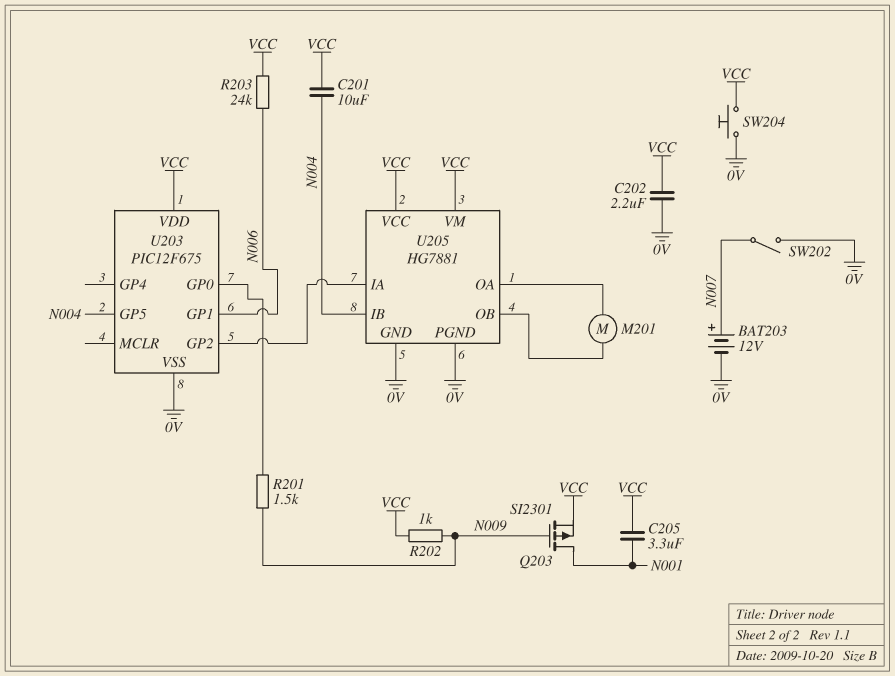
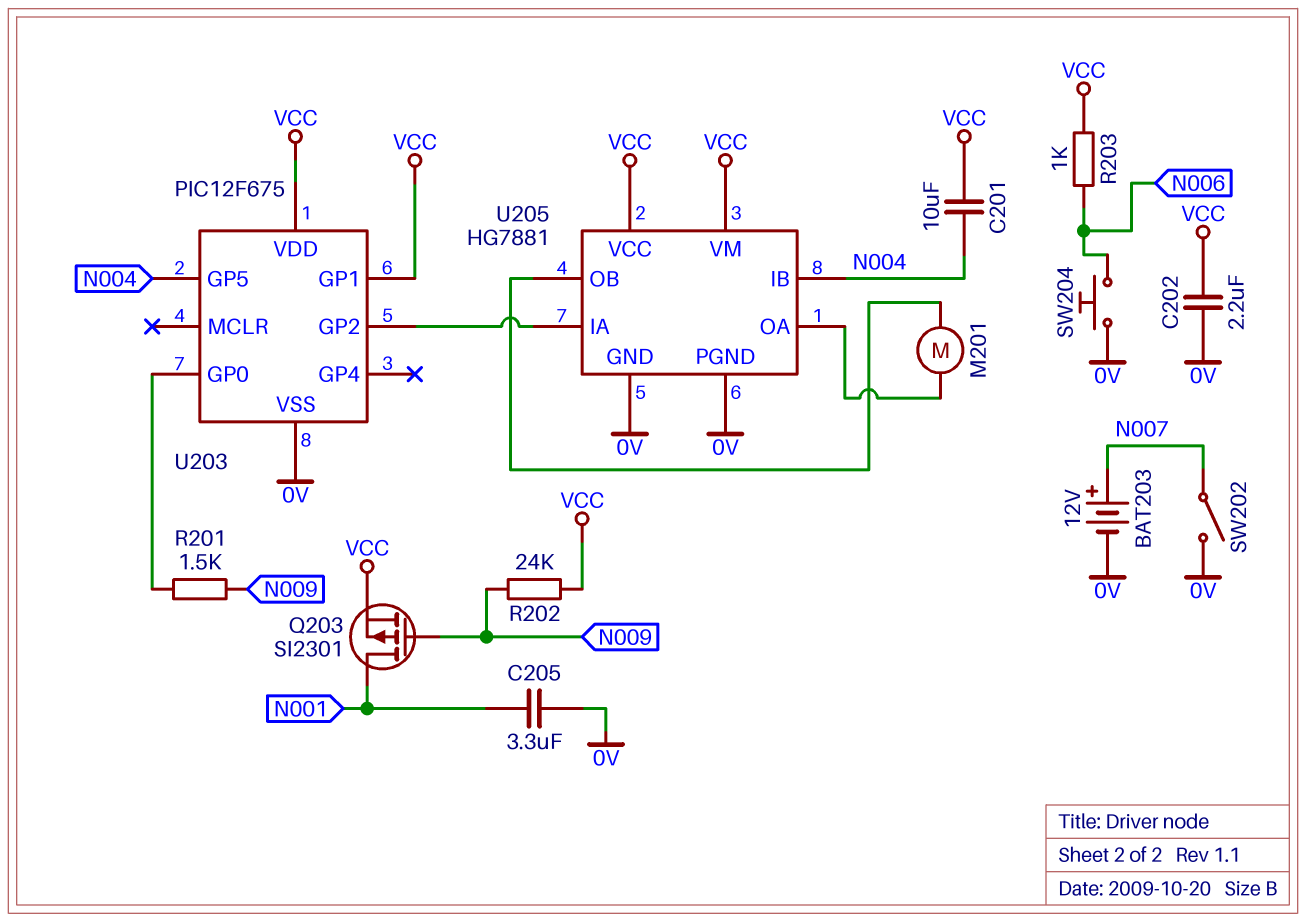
C205: 3.3uF (N001, VCC) -> 3.3uF (0V, N001)
R202: 1k (N009, VCC) -> 24k (N009, VCC)
R203: 24k (N006, VCC) -> 1k (N006, VCC)
SW204: button (0V, VCC) -> button (0V, N006)
U203 pin GP1: N006 -> VCC

